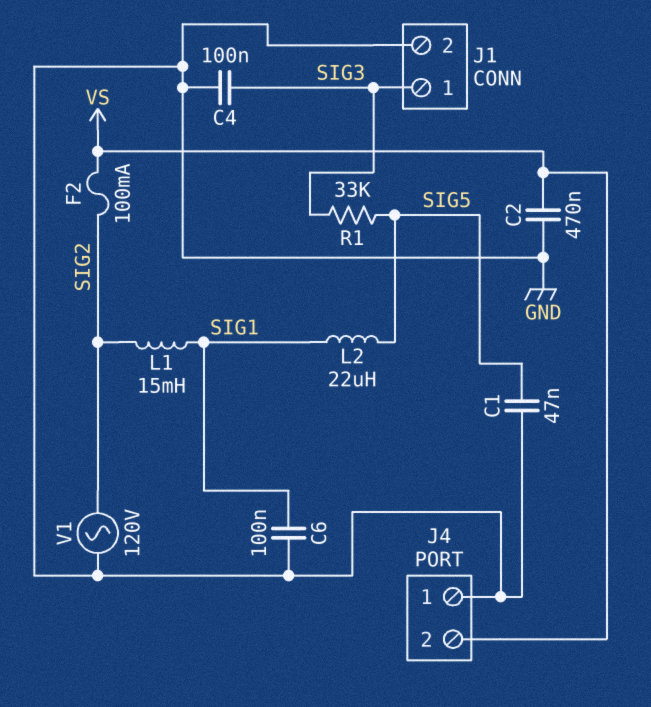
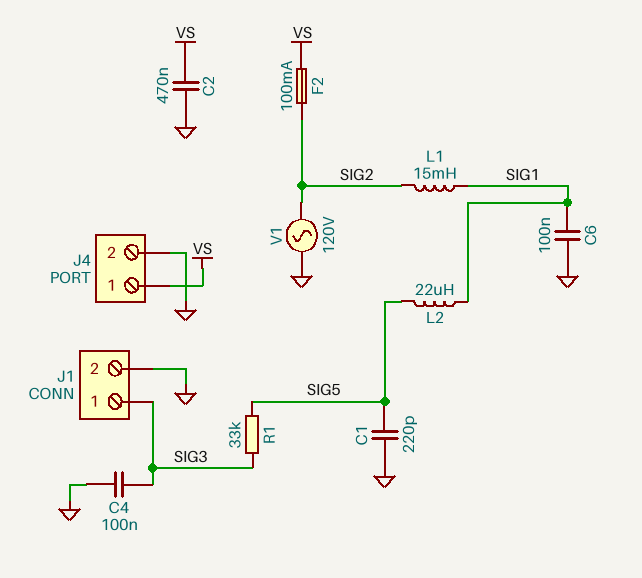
C1: 47nF (GND, SIG5) -> 220pF (GND, SIG5)
J4 pin 1: GND -> VS
J4 pin 2: VS -> GND

